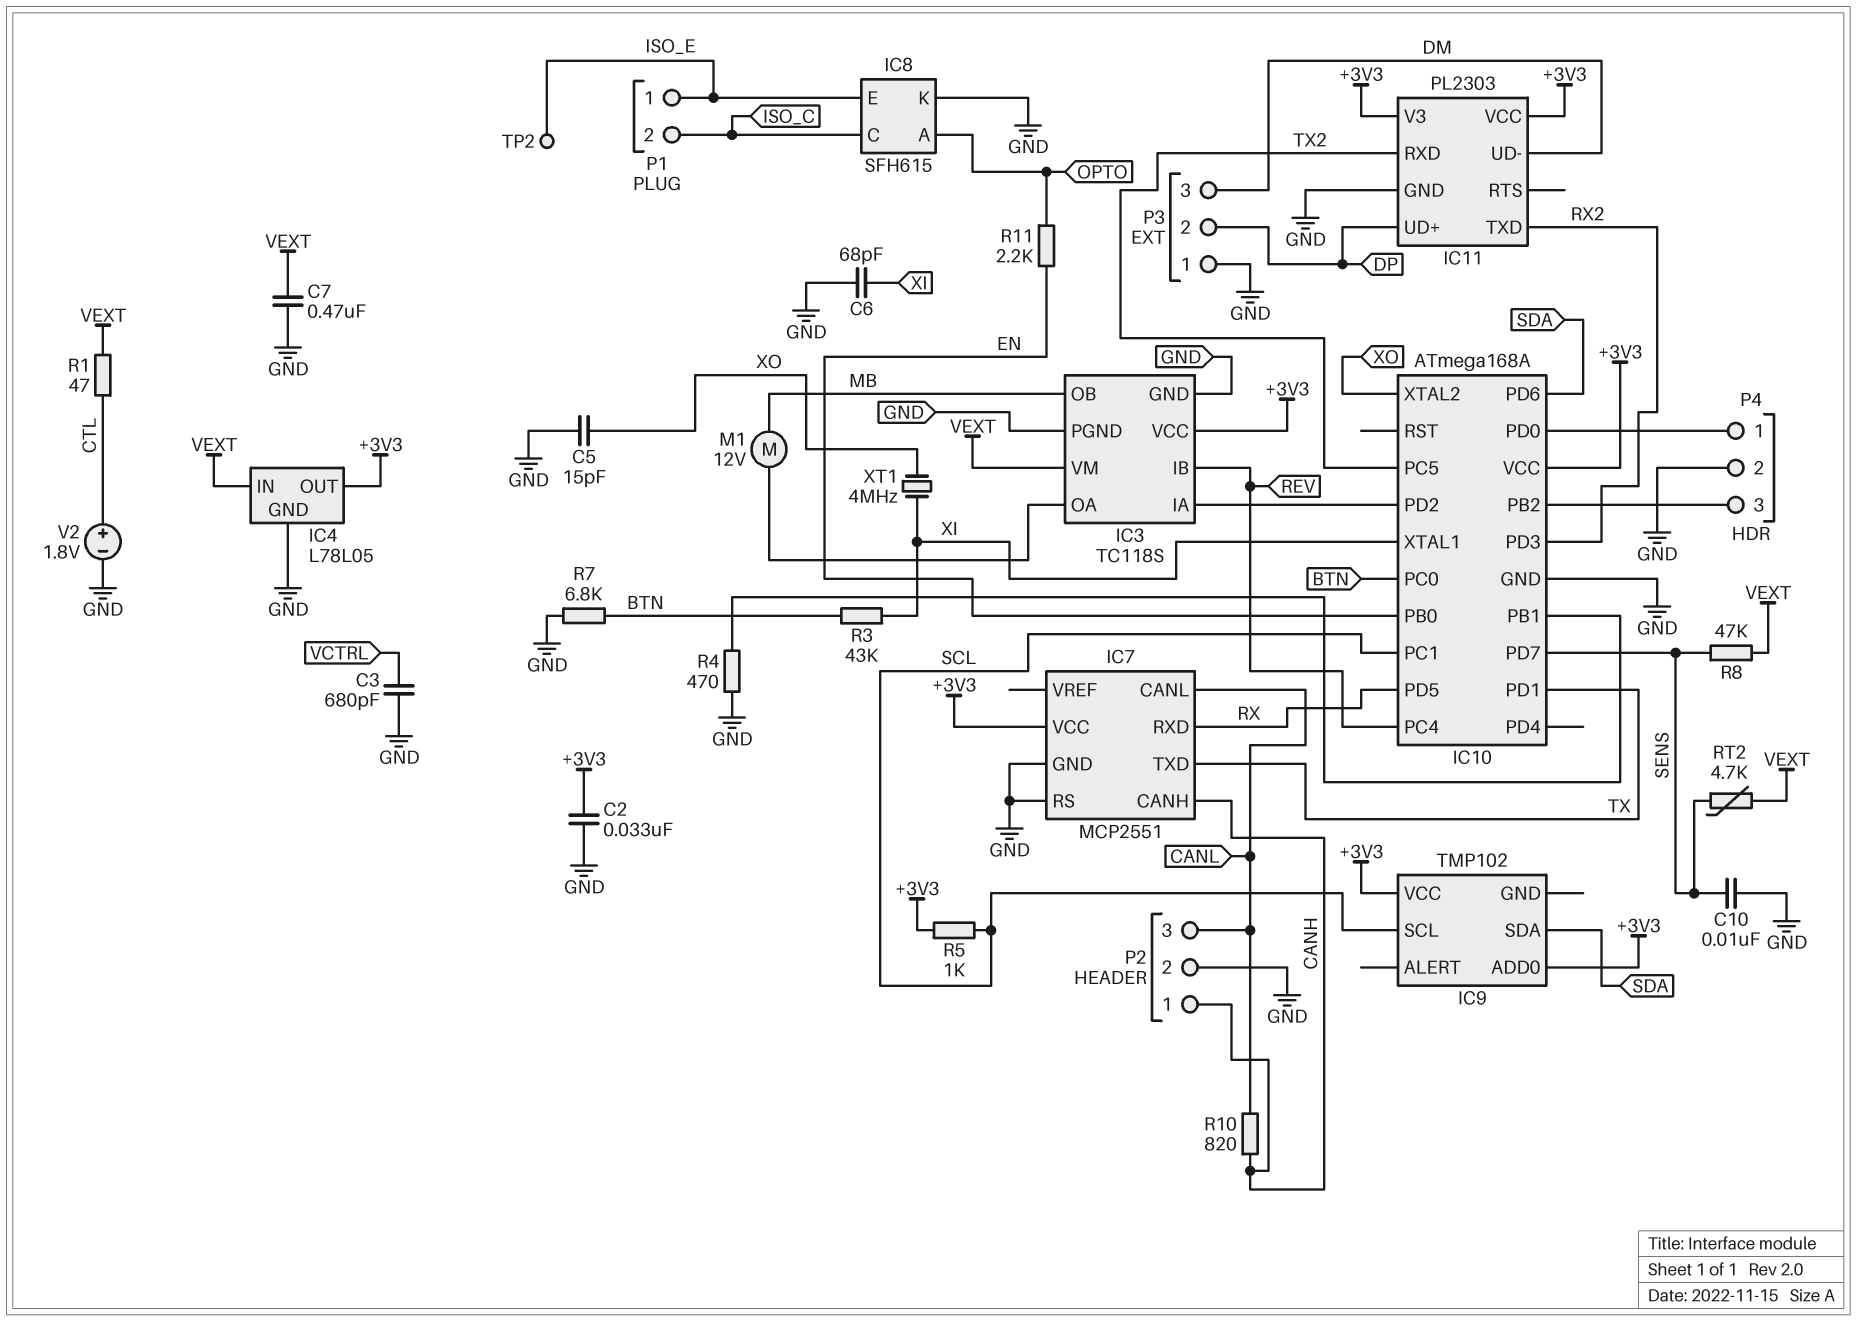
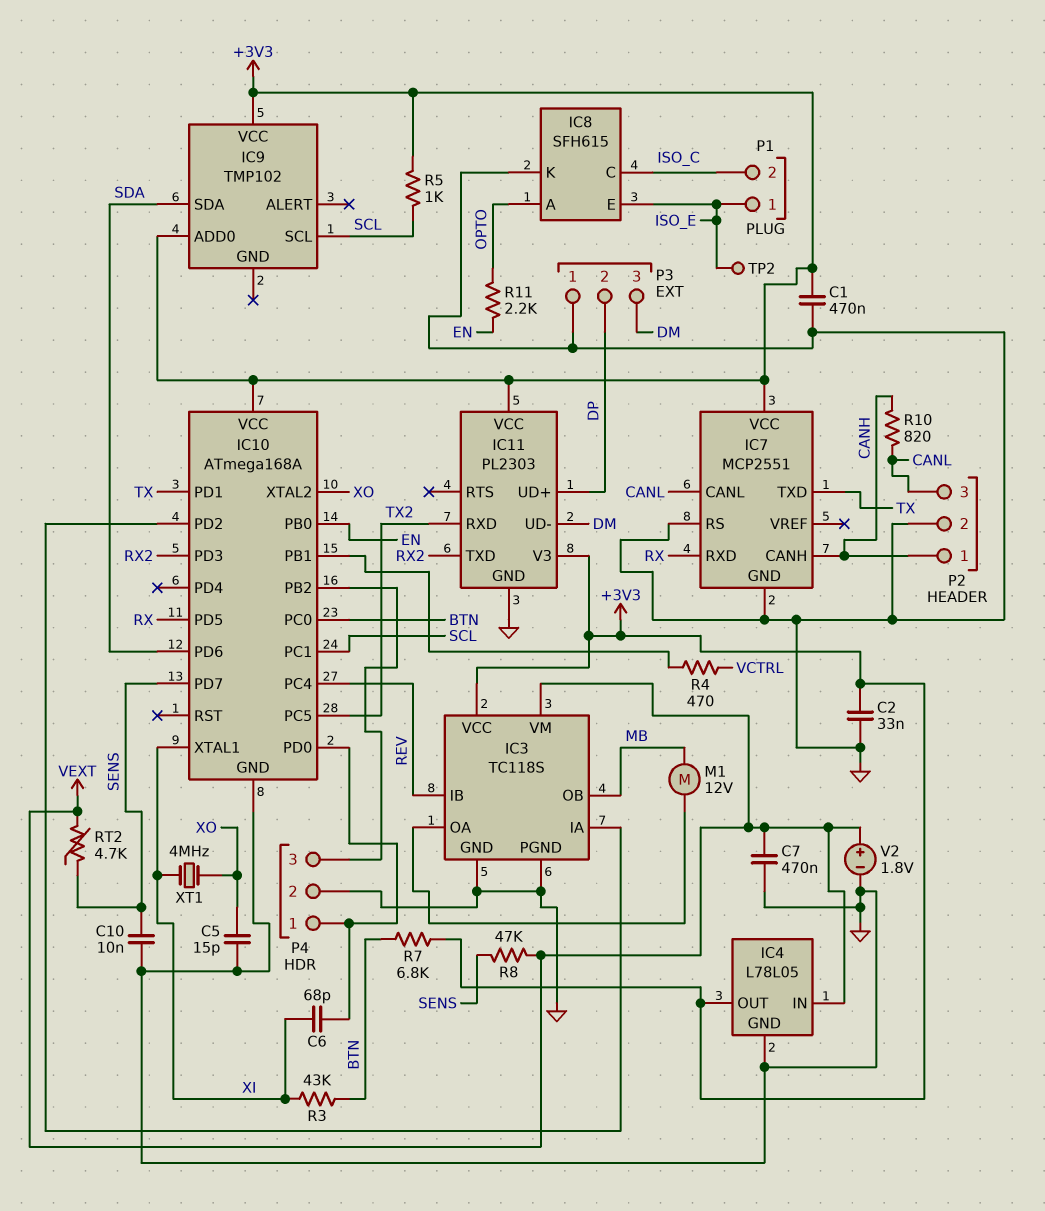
C1: none -> 470nF (+3V3, GND)
C3: 680pF (GND, VCTRL) -> none
C6: 68pF (GND, XI) -> 68pF (IC10/PD0, XI)
R1: 47 (CTL, VEXT) -> none
R4: 470 (GND, IC10/PB1) -> 470 (IC10/PB1, VCTRL)
R7: 6.8k (BTN, GND) -> 6.8k (+3V3, BTN)
V2: 1.8V (plus CTL, minus GND) -> 1.8V (plus VEXT, minus GND)

